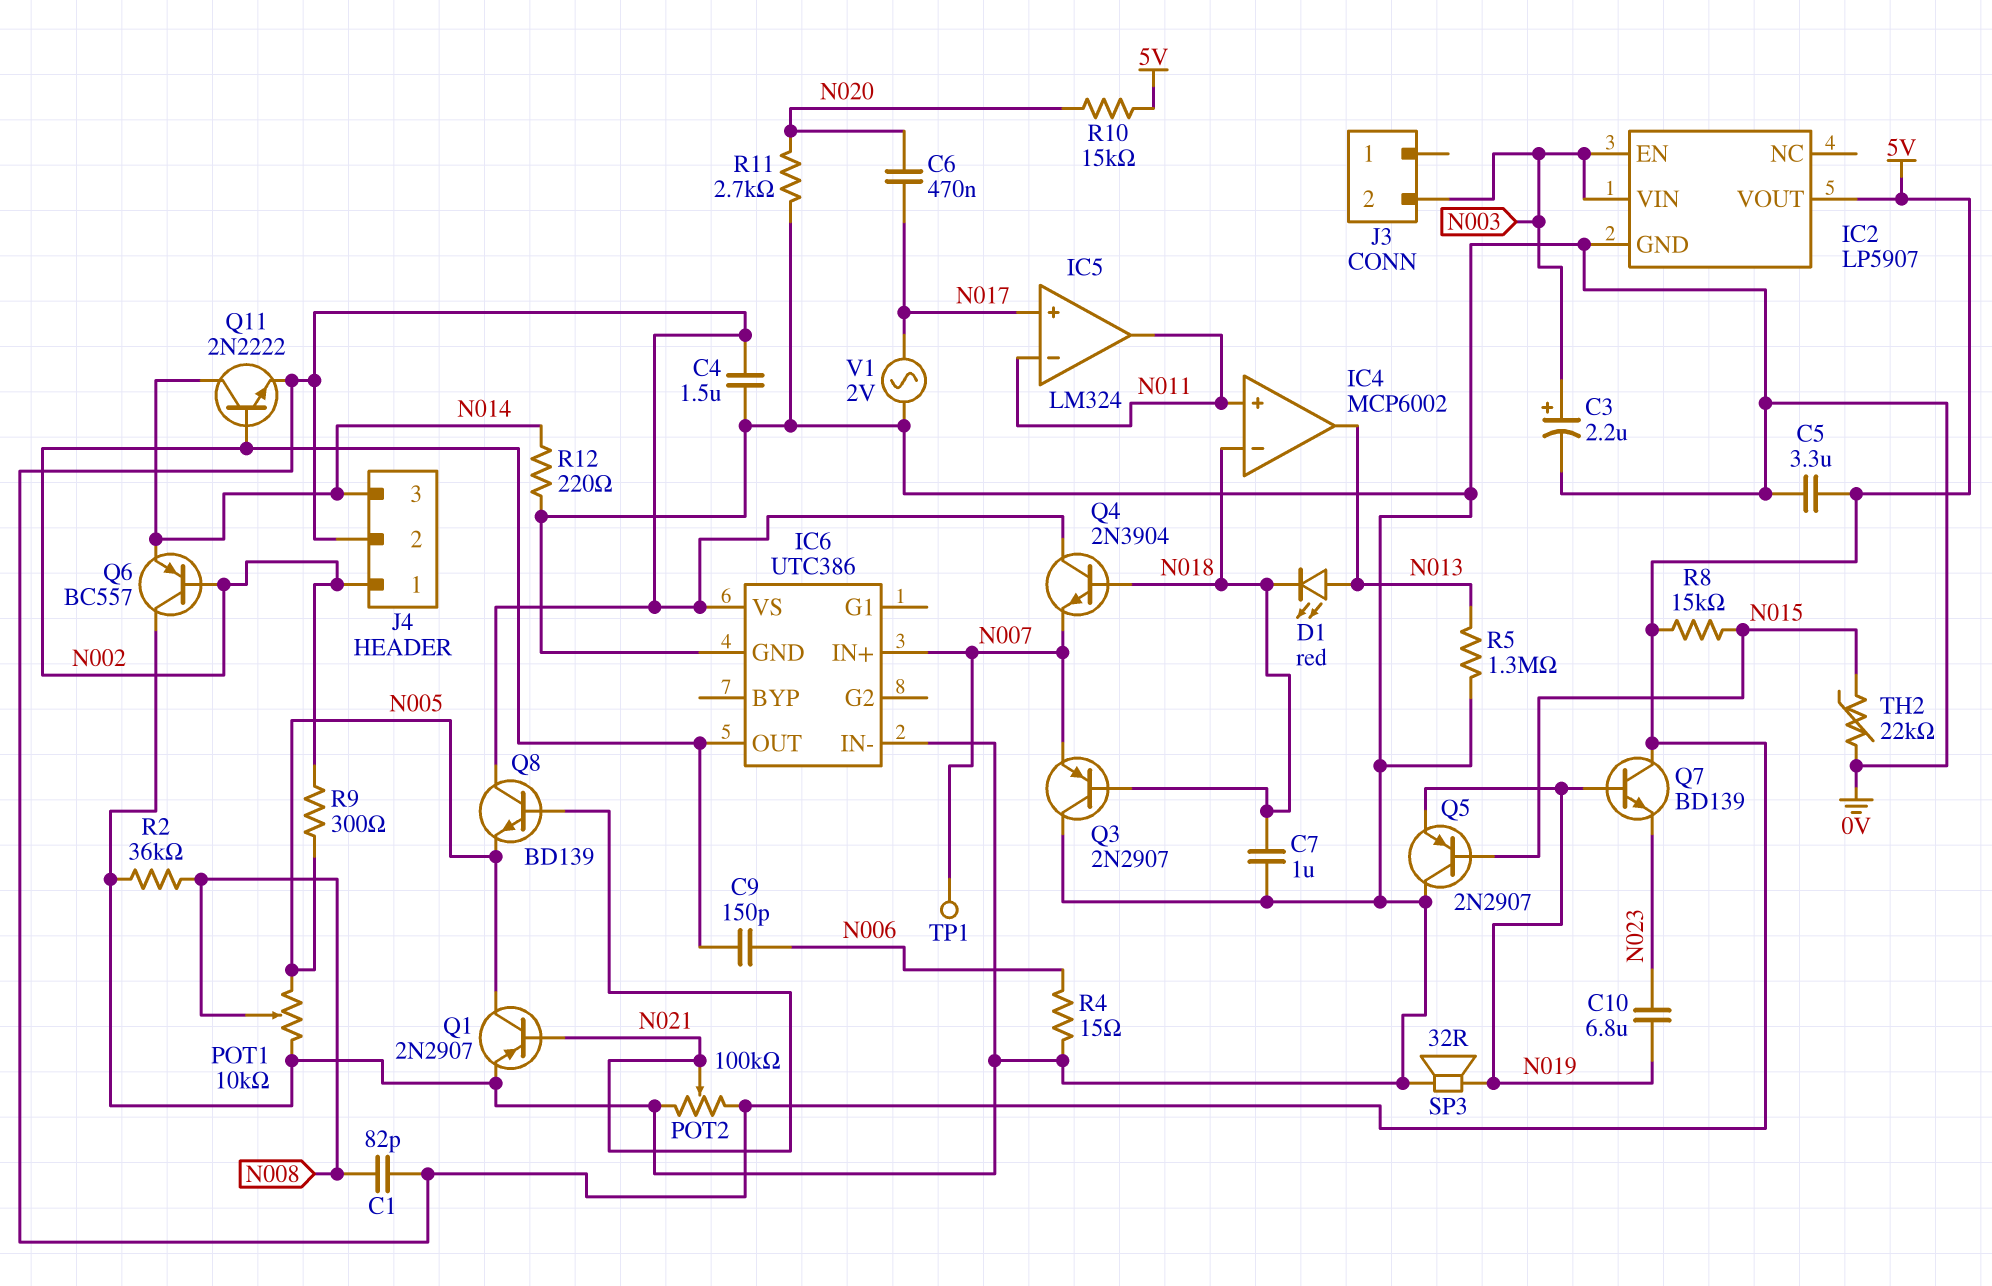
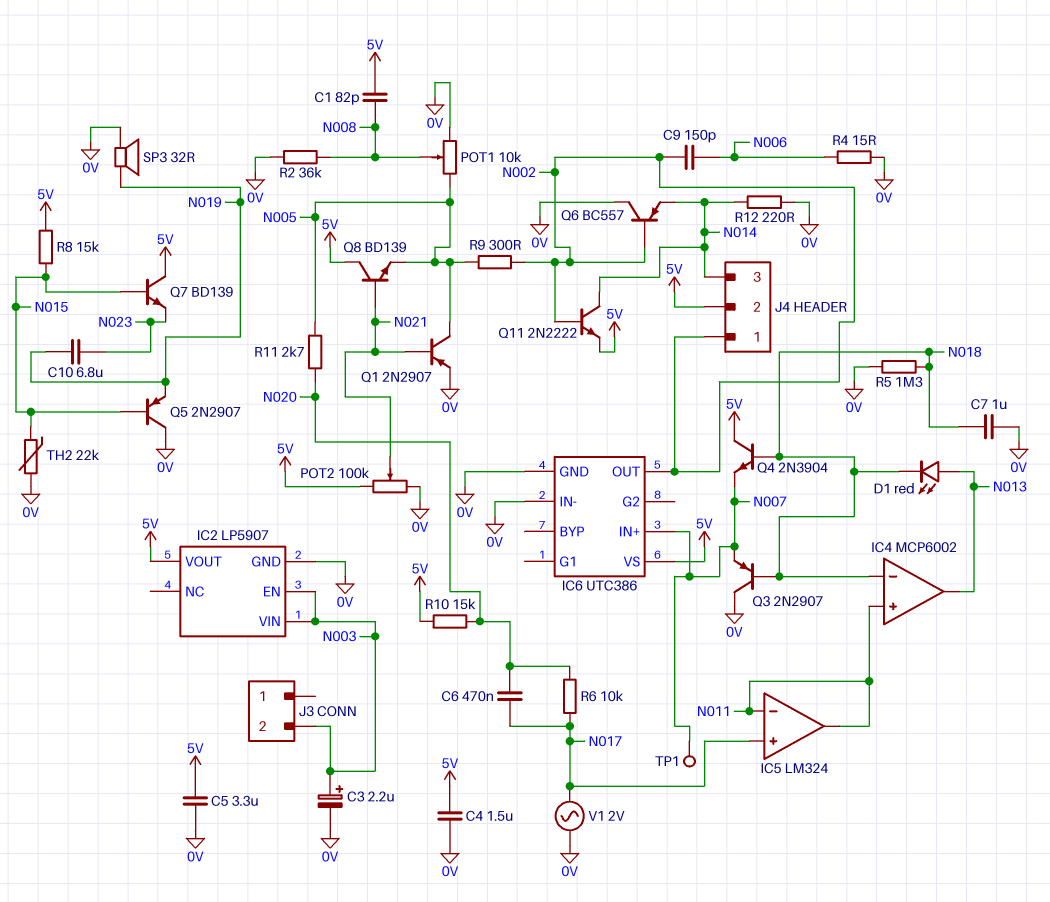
Q7: NPN BD139 (B N019, C 5V, E N023) -> NPN BD139 (B N015, C 5V, E N023)
R5: 1.3M (0V, N013) -> 1.3M (0V, N018)
R6: none -> 10k (N017, N020)
R11: 2.7k (0V, N020) -> 2.7k (N005, N020)

